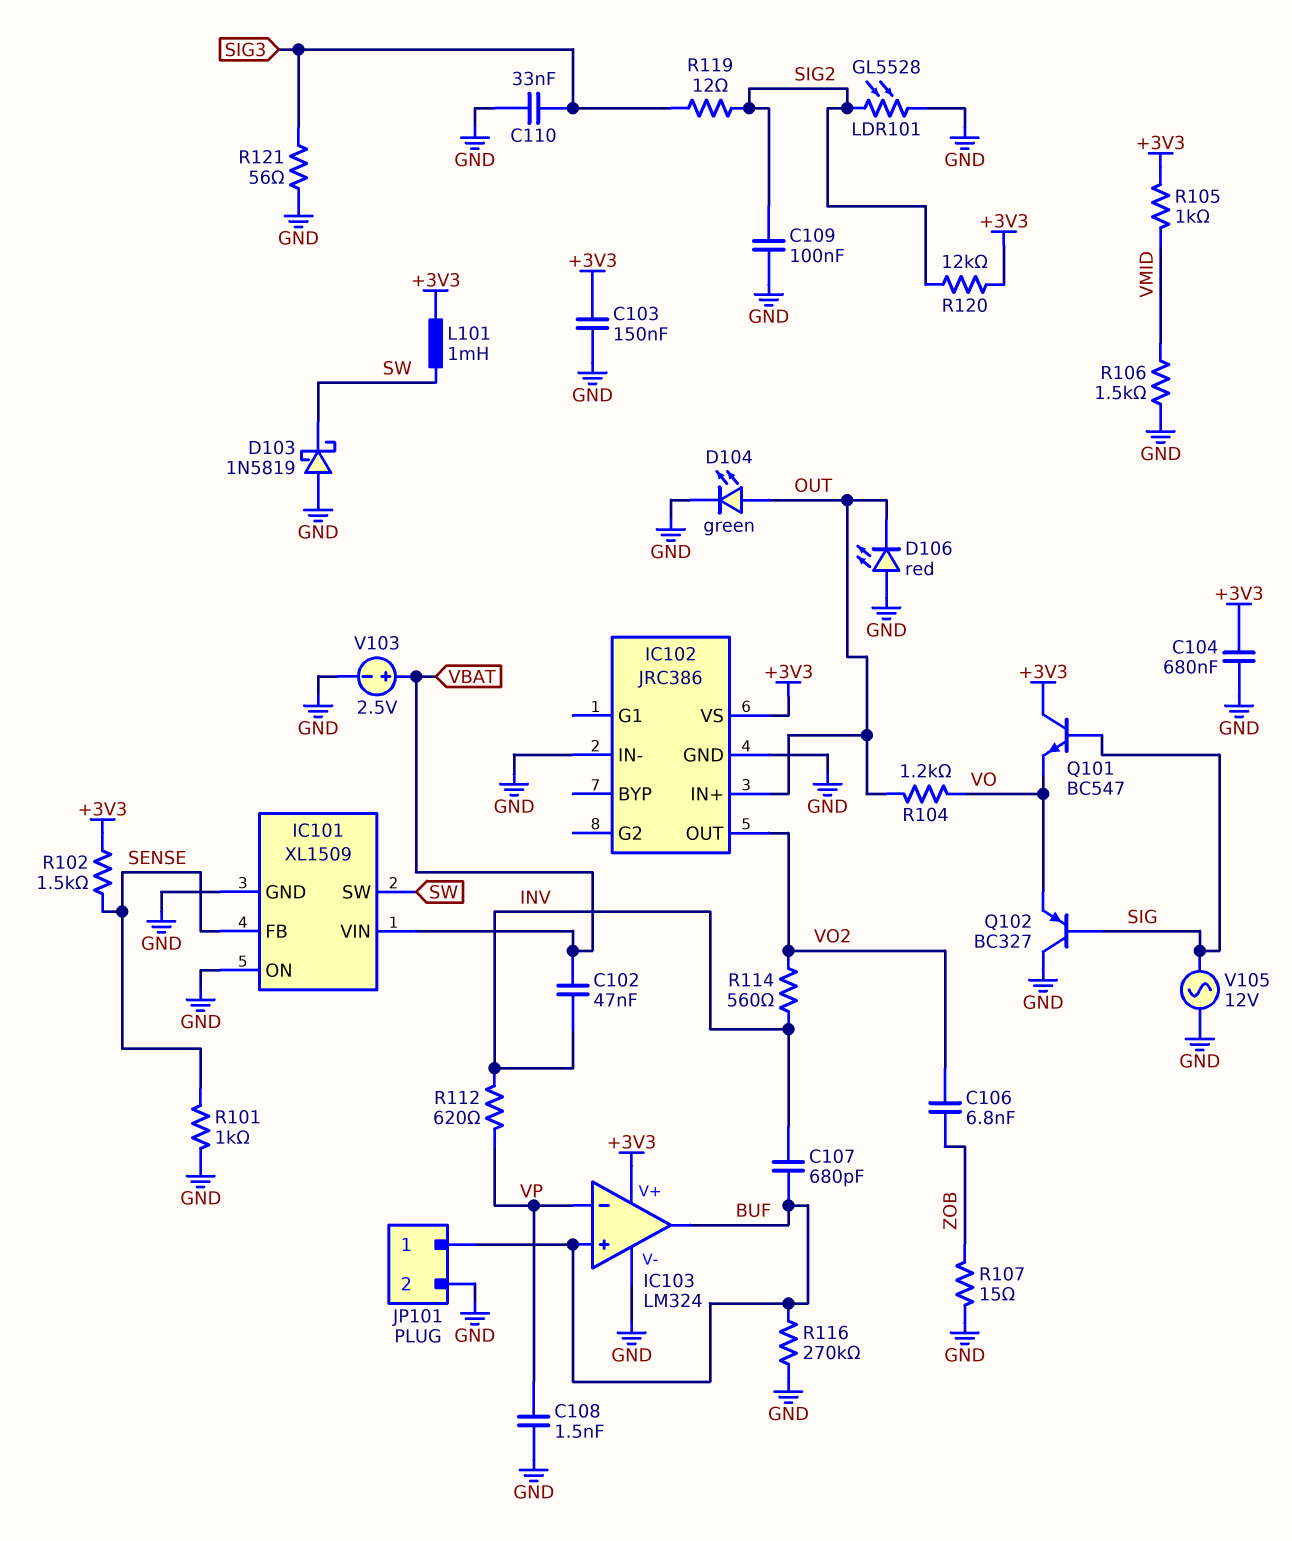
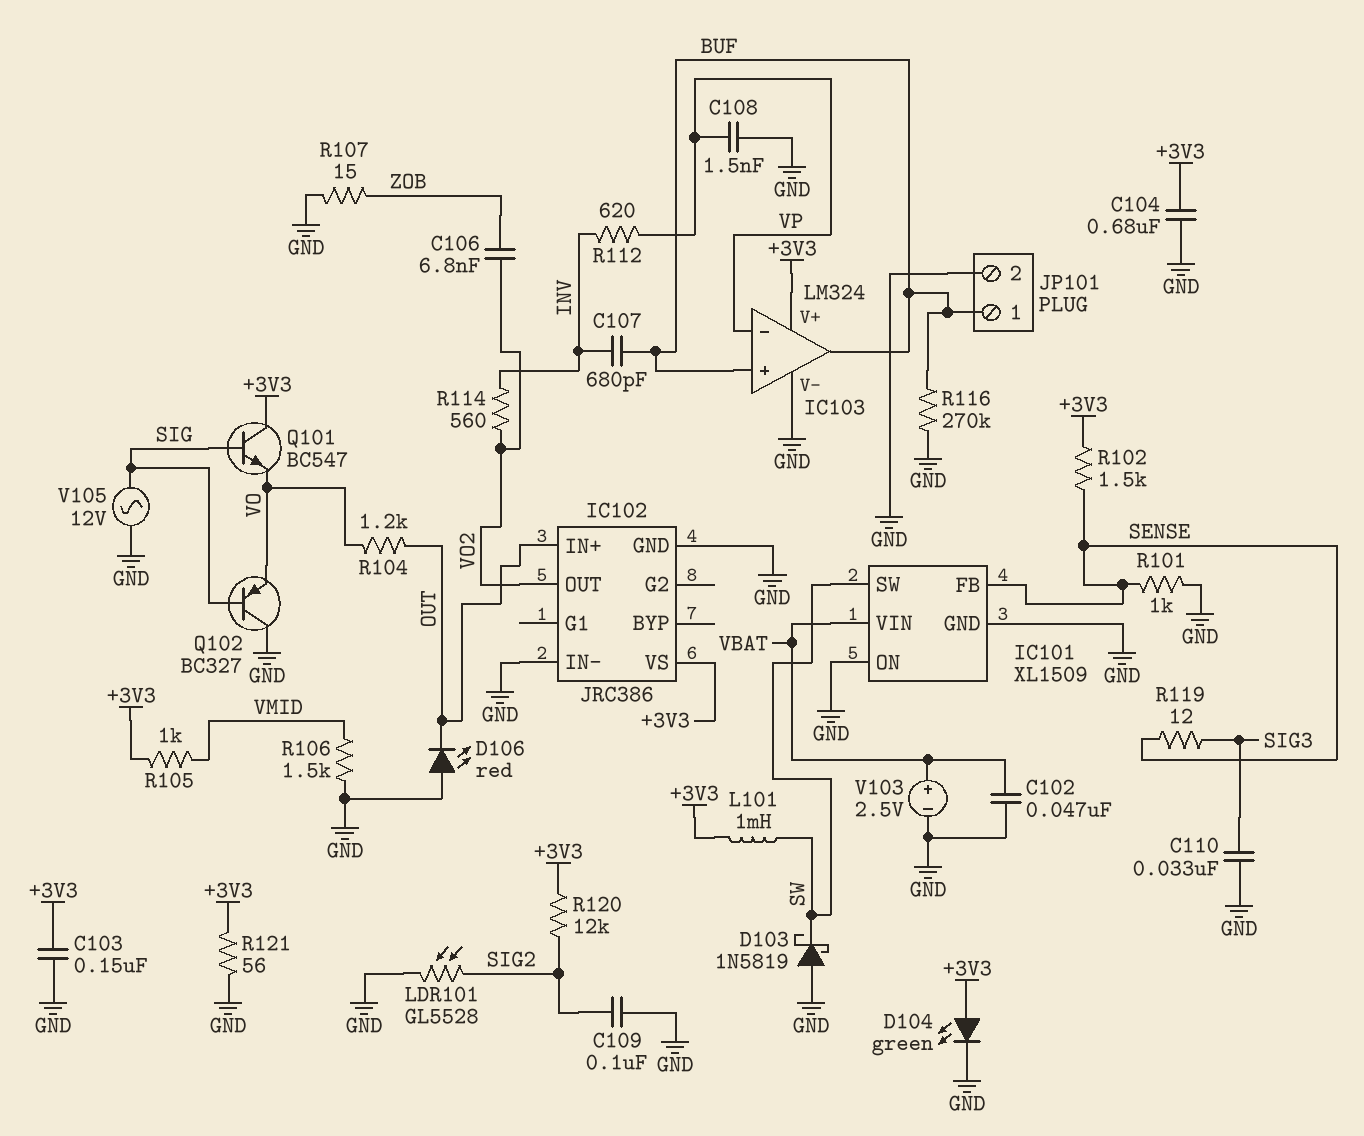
C102: 47nF (INV, VBAT) -> 47nF (GND, VBAT)
D104: LED green (A OUT, K GND) -> LED green (A +3V3, K GND)
R119: 12 (SIG2, SIG3) -> 12 (SENSE, SIG3)
R121: 56 (GND, SIG3) -> 56 (+3V3, GND)

